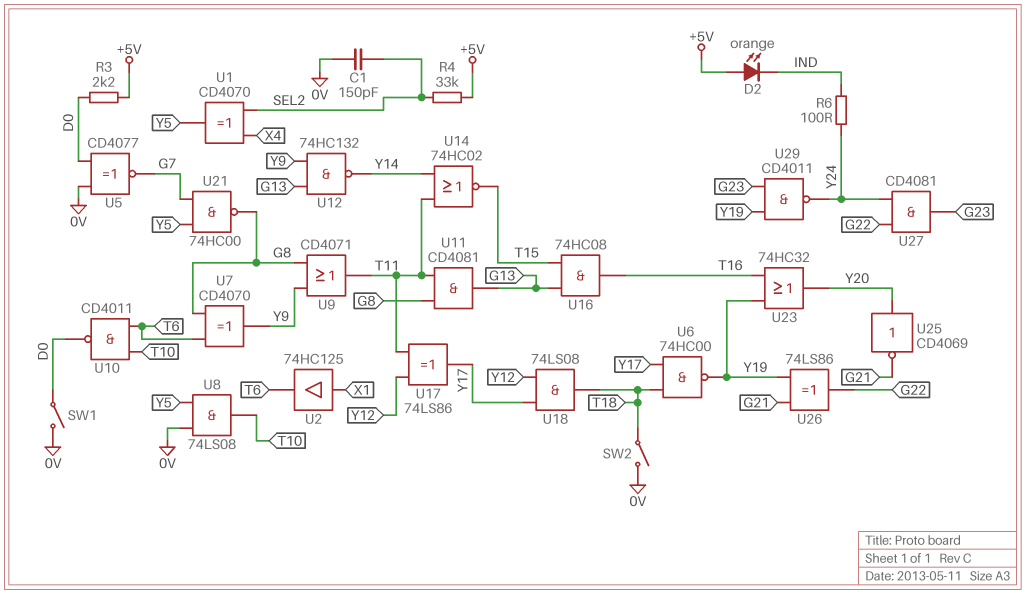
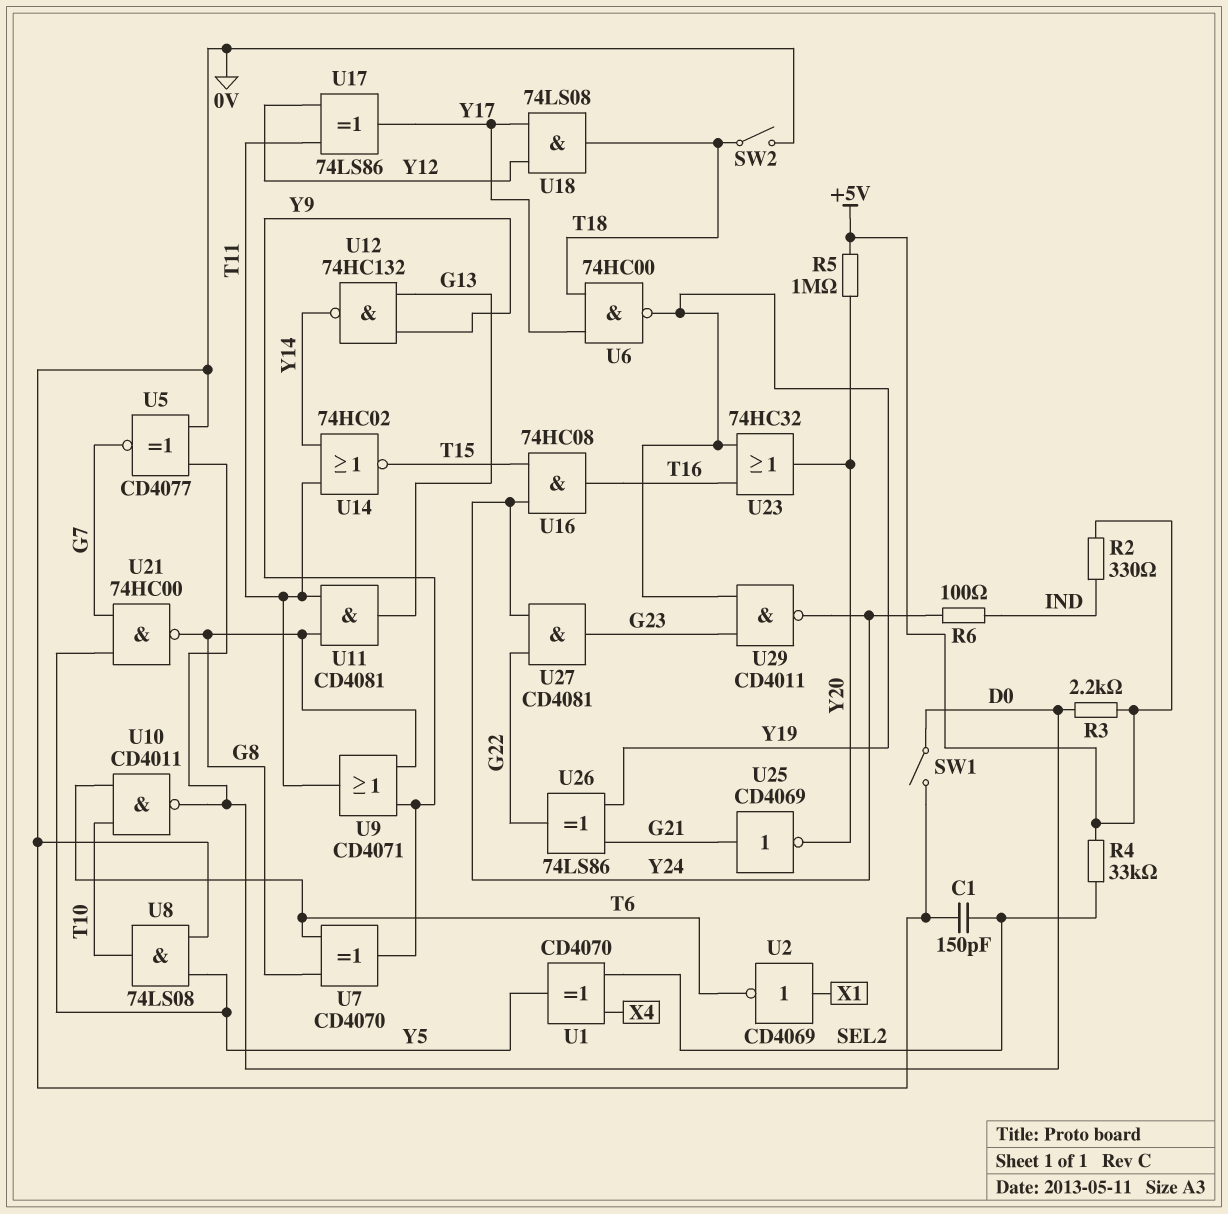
D2: LED orange (A +5V, K IND) -> none
R2: none -> 330 (+5V, IND)
R5: none -> 1M (+5V, Y20)
U2: buffer 74HC125 (in X1, out T6) -> NOT CD4069 (in X1, out T6)
U16: AND 74HC08 (in G13, in T15, out T16) -> AND 74HC08 (in T15, in Y24, out T16)
U25: NOT CD4069 (in Y20, out G21) -> NOT CD4069 (in G21, out Y20)

